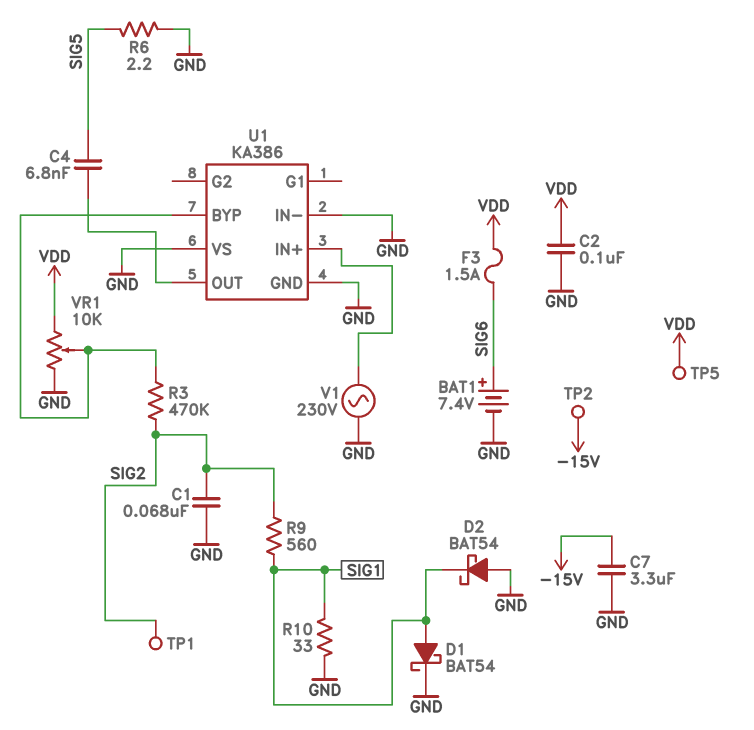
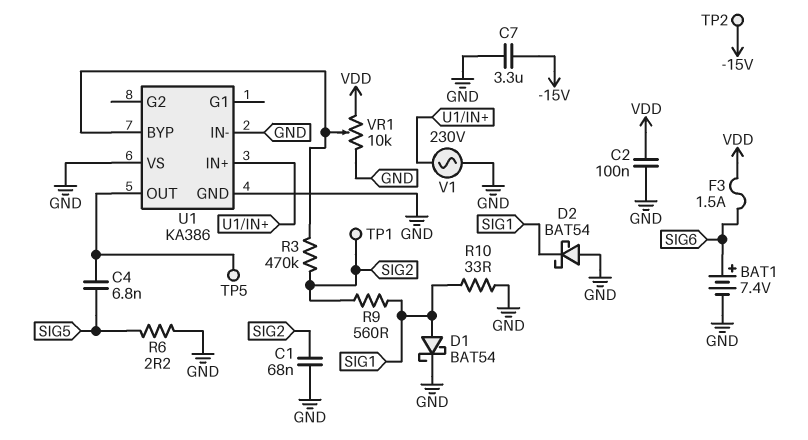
TP5: test point (VDD) -> test point (U1/OUT)

